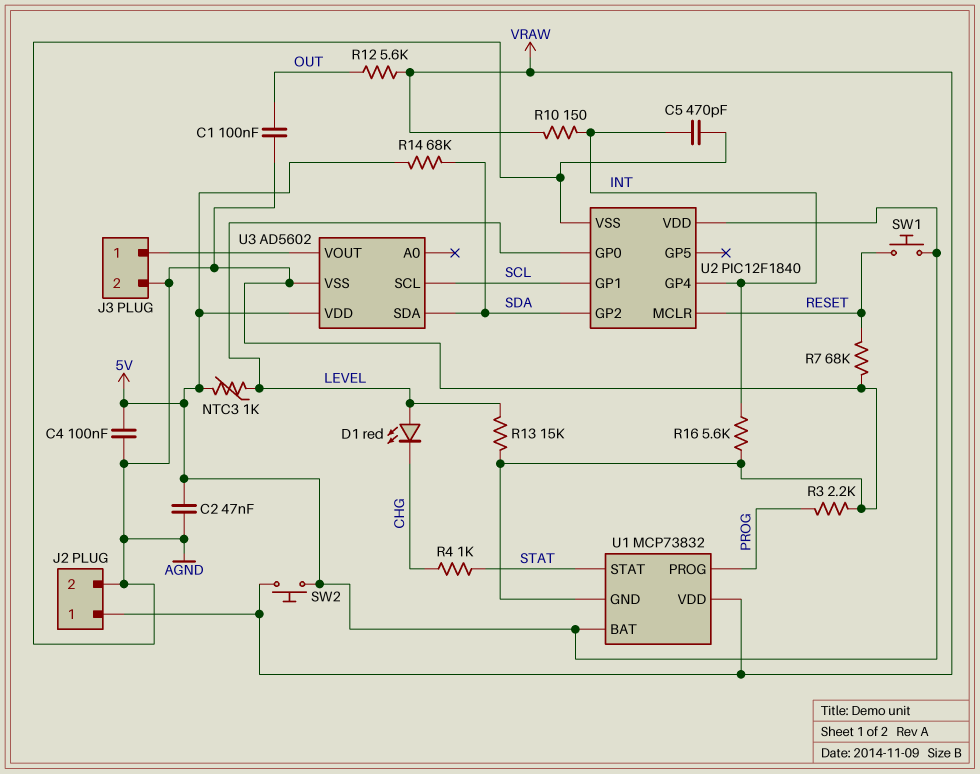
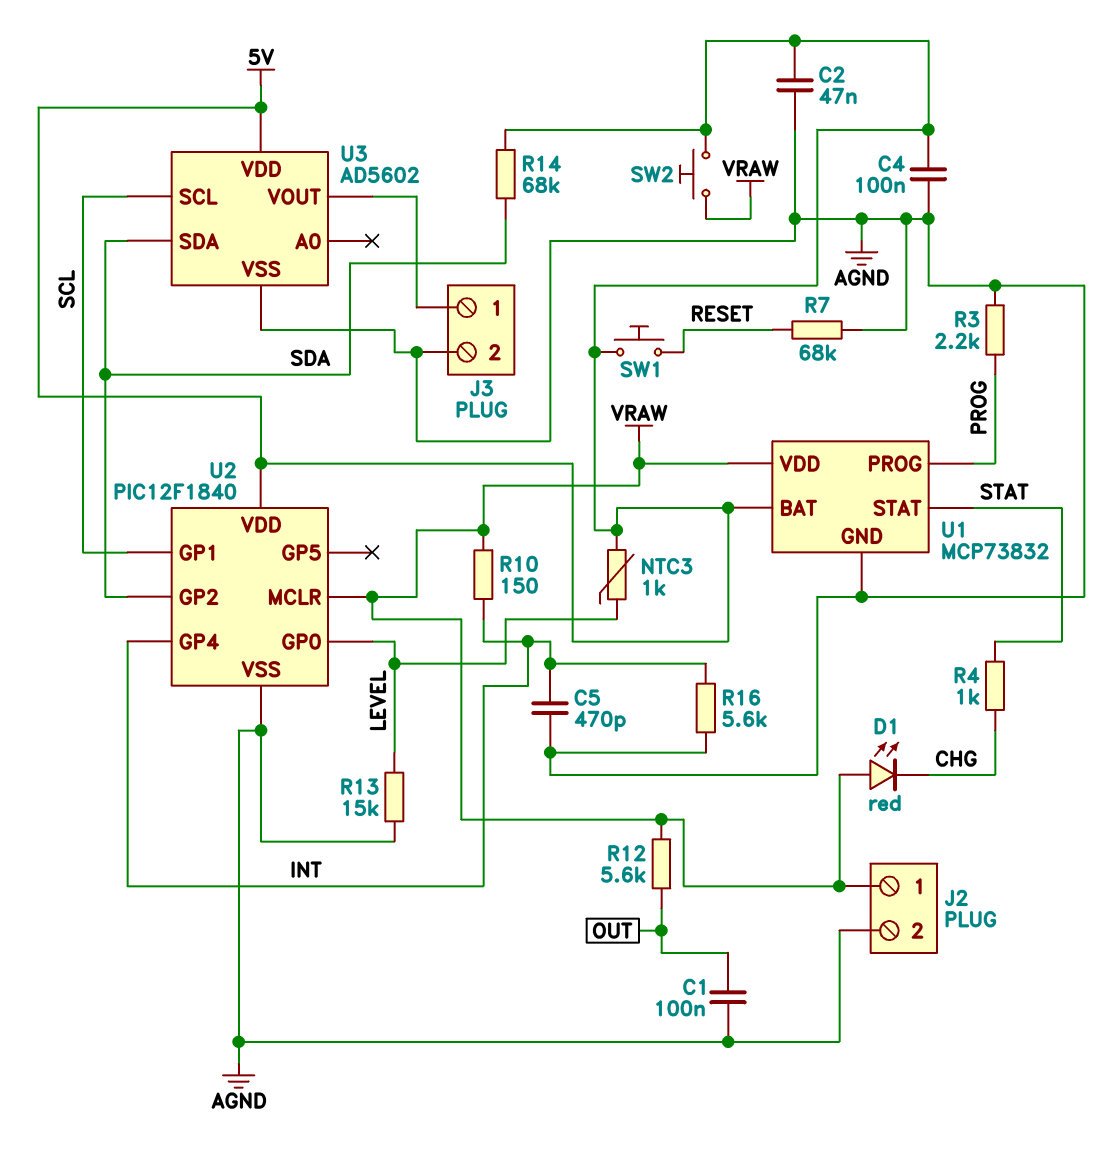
D1: LED red (A LEVEL, K CHG) -> LED red (A VRAW, K CHG)
U2 pin MCLR: RESET -> VRAW

